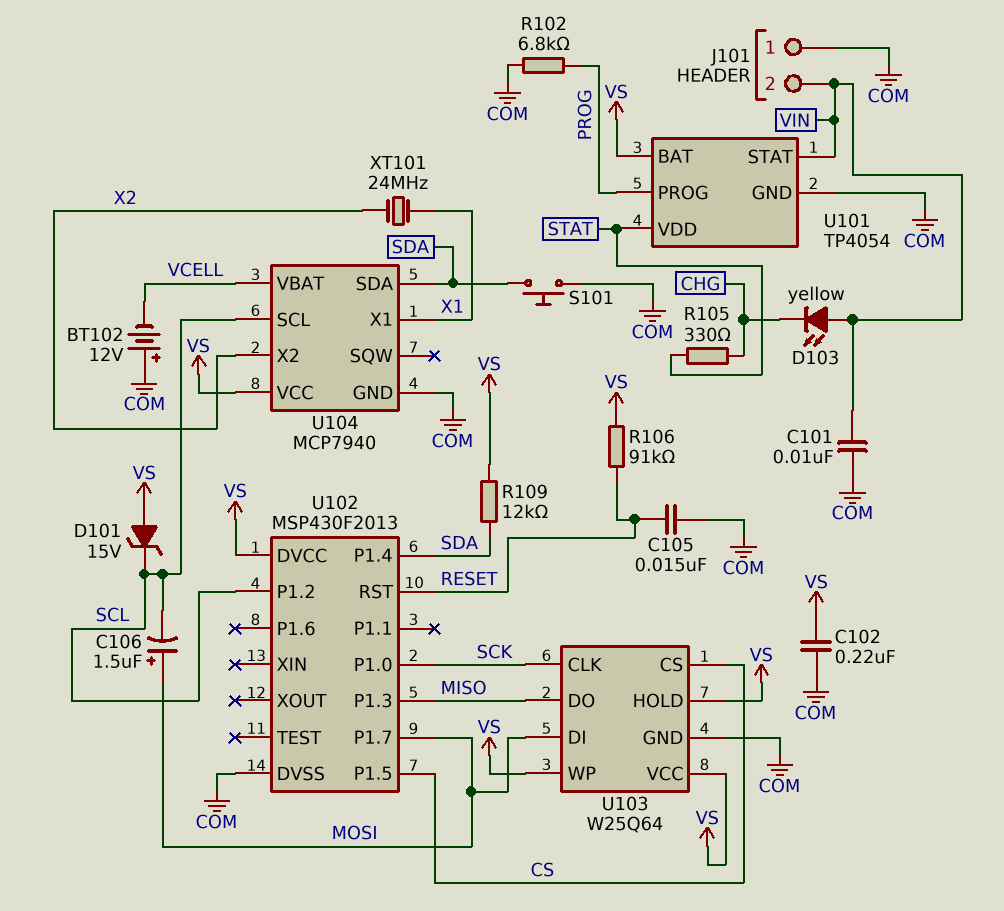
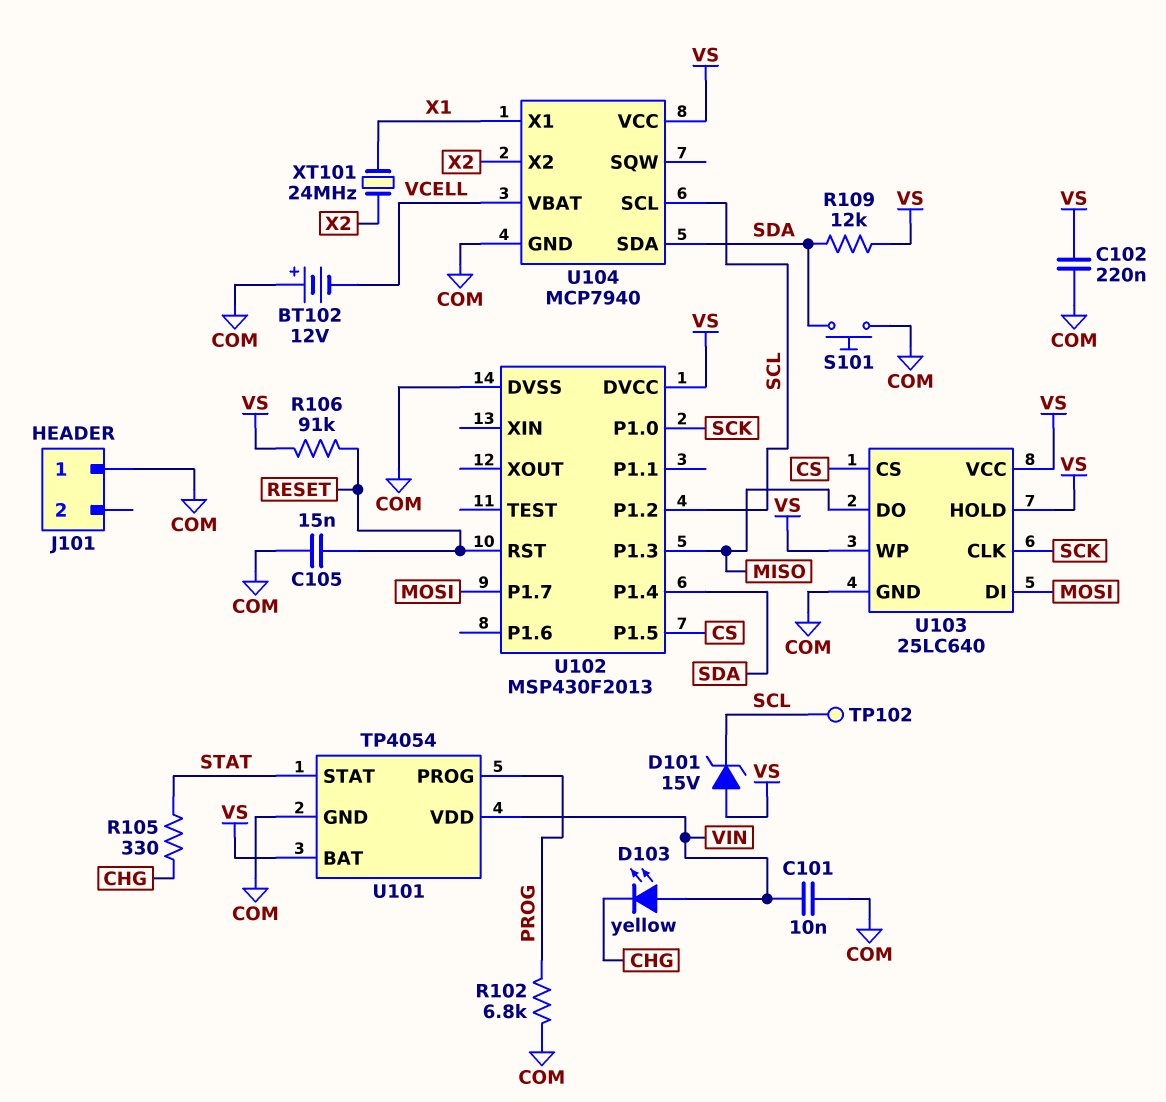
C106: 1.5uF (plus MOSI, minus SCL) -> none
J101 pin 2: VIN -> none
TP102: none -> test point (SCL)
U101 pin STAT: VIN -> STAT
U101 pin VDD: STAT -> VIN
U103: W25Q64 -> 25LC640

